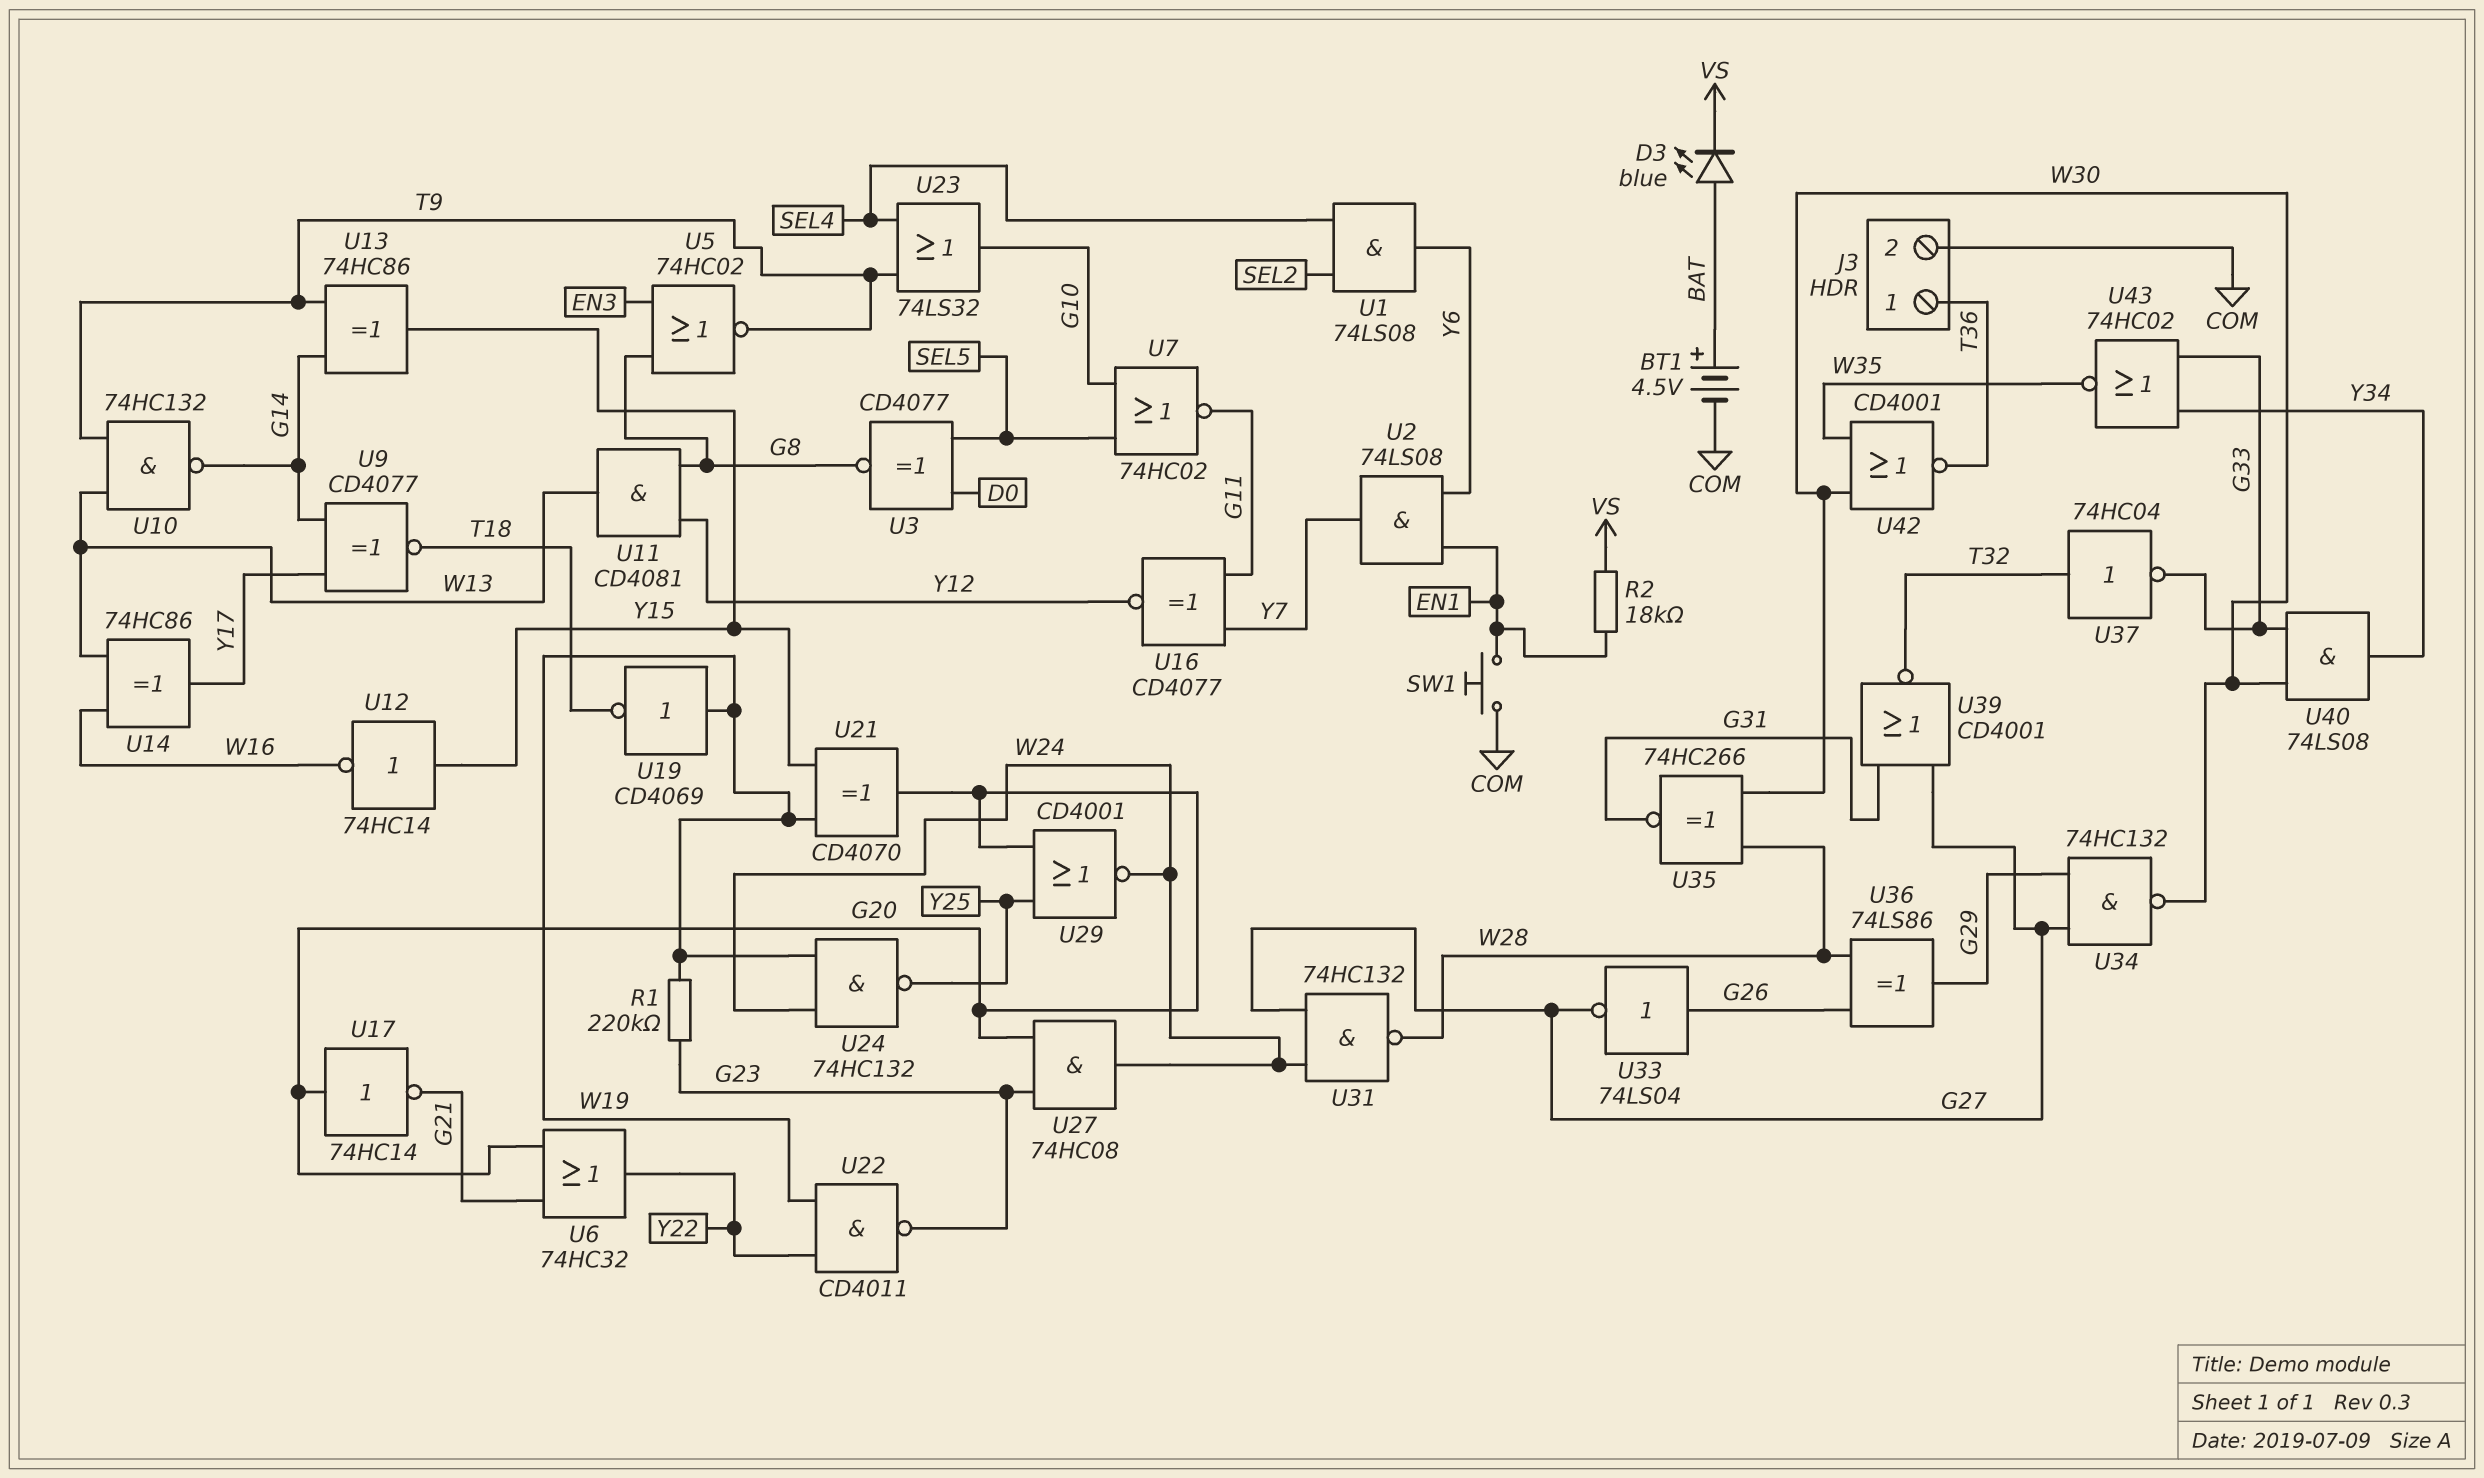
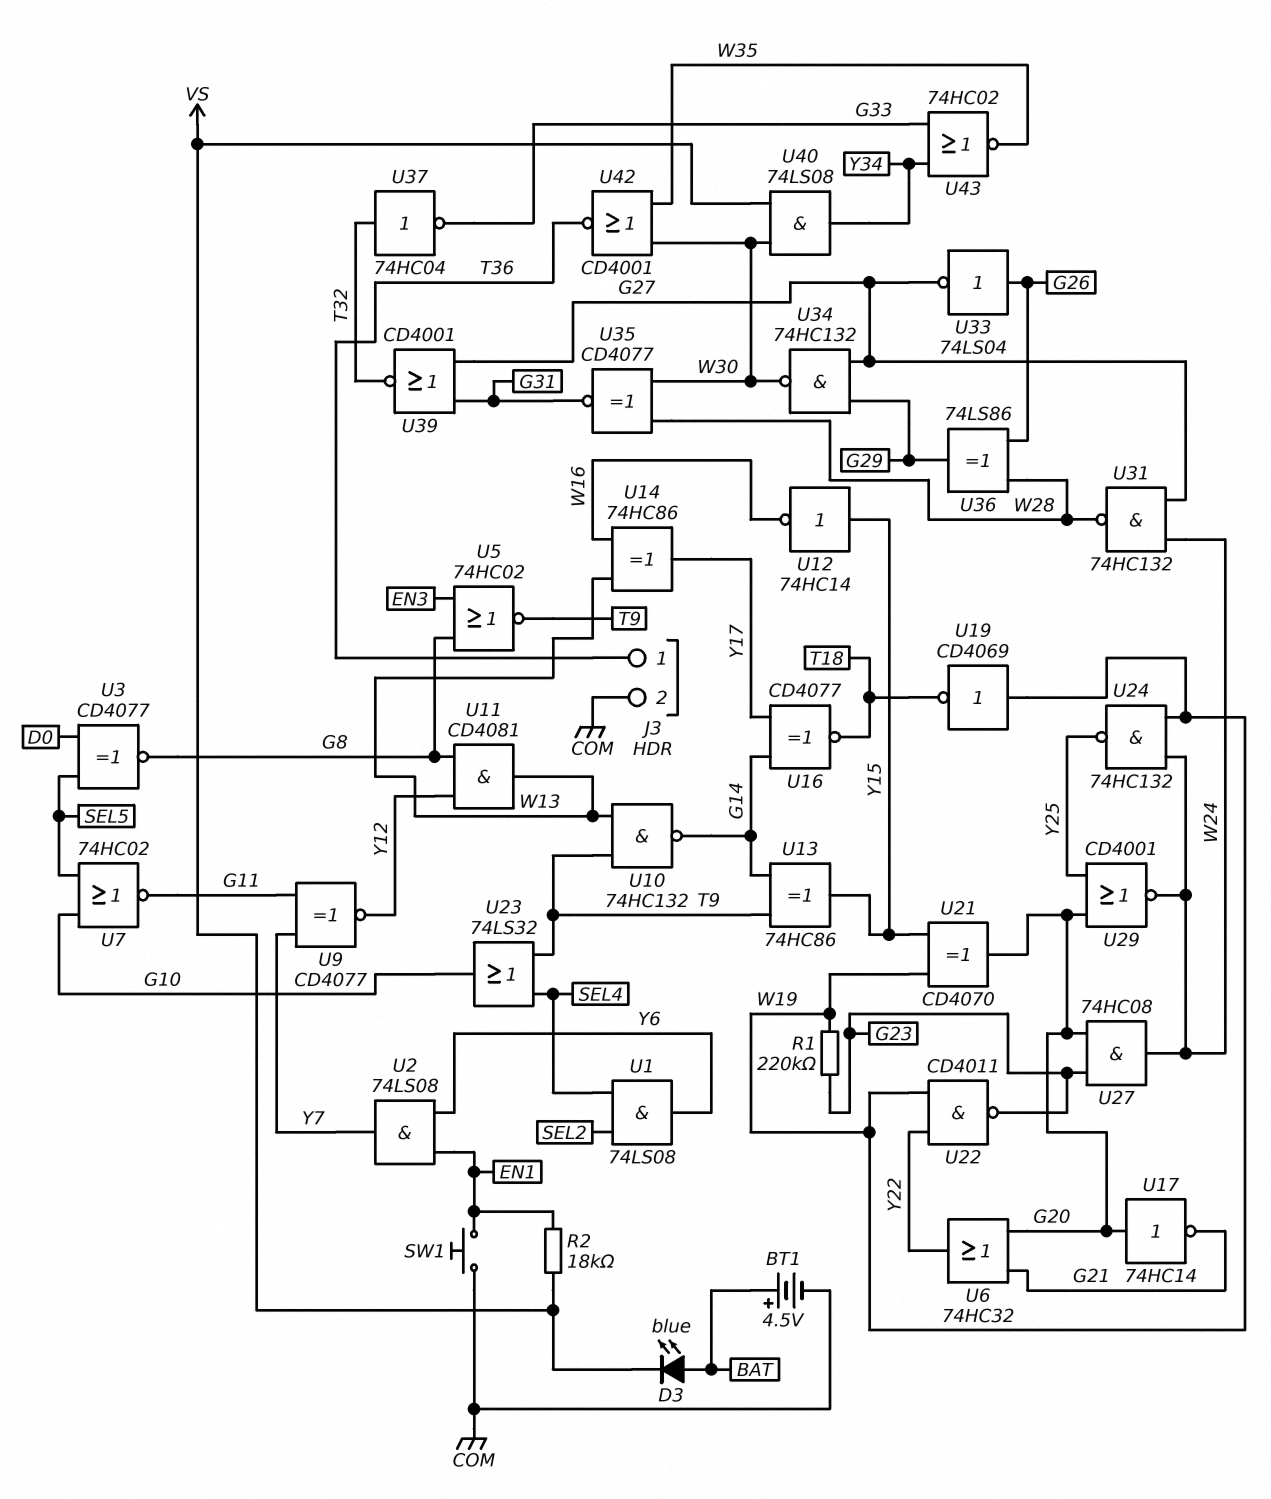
U9: XNOR CD4077 (in G14, in Y17, out T18) -> XNOR CD4077 (in G11, in Y7, out Y12)
U16: XNOR CD4077 (in G11, in Y7, out Y12) -> XNOR CD4077 (in G14, in Y17, out T18)
U35: XNOR 74HC266 (in W28, in W30, out G31) -> XNOR CD4077 (in W28, in W30, out G31)
U40: AND 74LS08 (in G33, in W30, out Y34) -> AND 74LS08 (in VS, in W30, out Y34)

